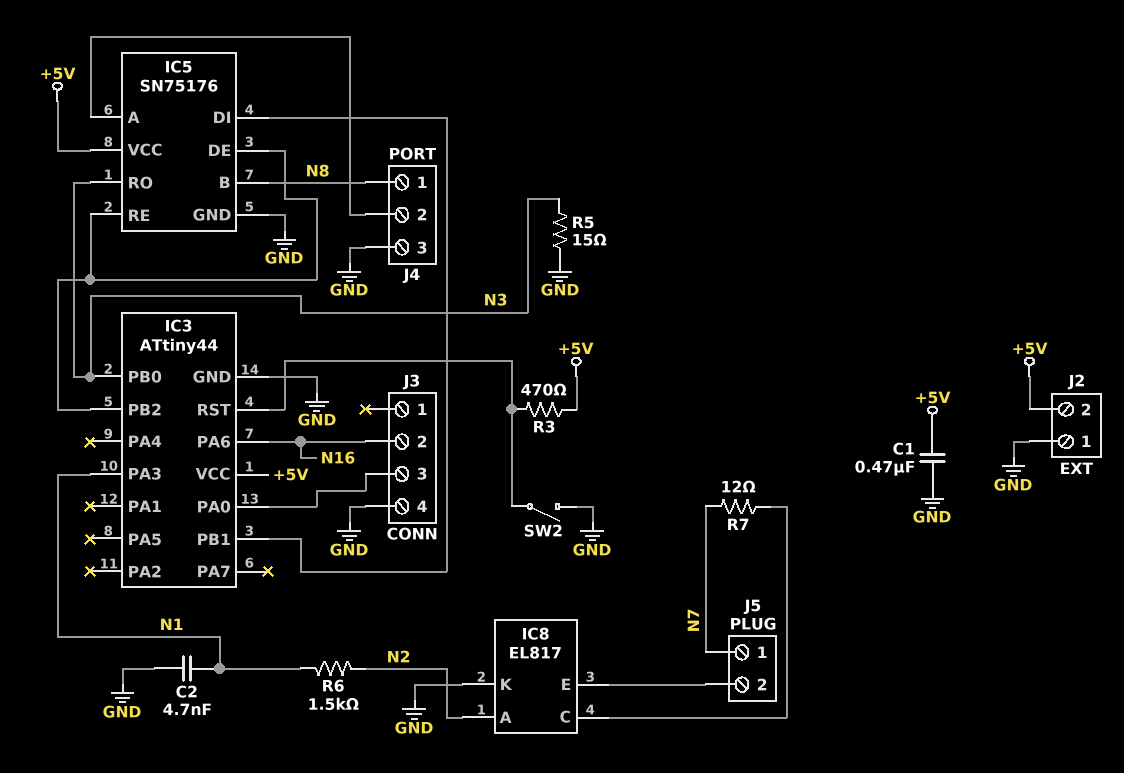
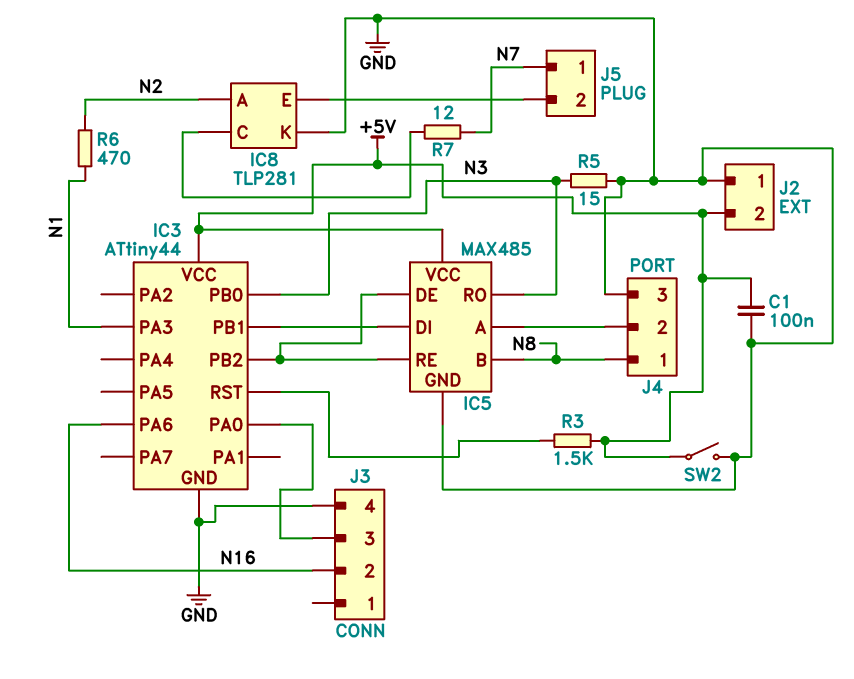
C1: 470nF (+5V, GND) -> 100nF (+5V, GND)
C2: 4.7nF (GND, N1) -> none
IC5: SN75176 -> MAX485
IC8: EL817 -> TLP281
R3: 470 (+5V, IC3/RST) -> 1.5k (+5V, IC3/RST)
R6: 1.5k (N1, N2) -> 470 (N1, N2)
SW2: switch (GND, IC3/RST) -> switch (+5V, GND)

